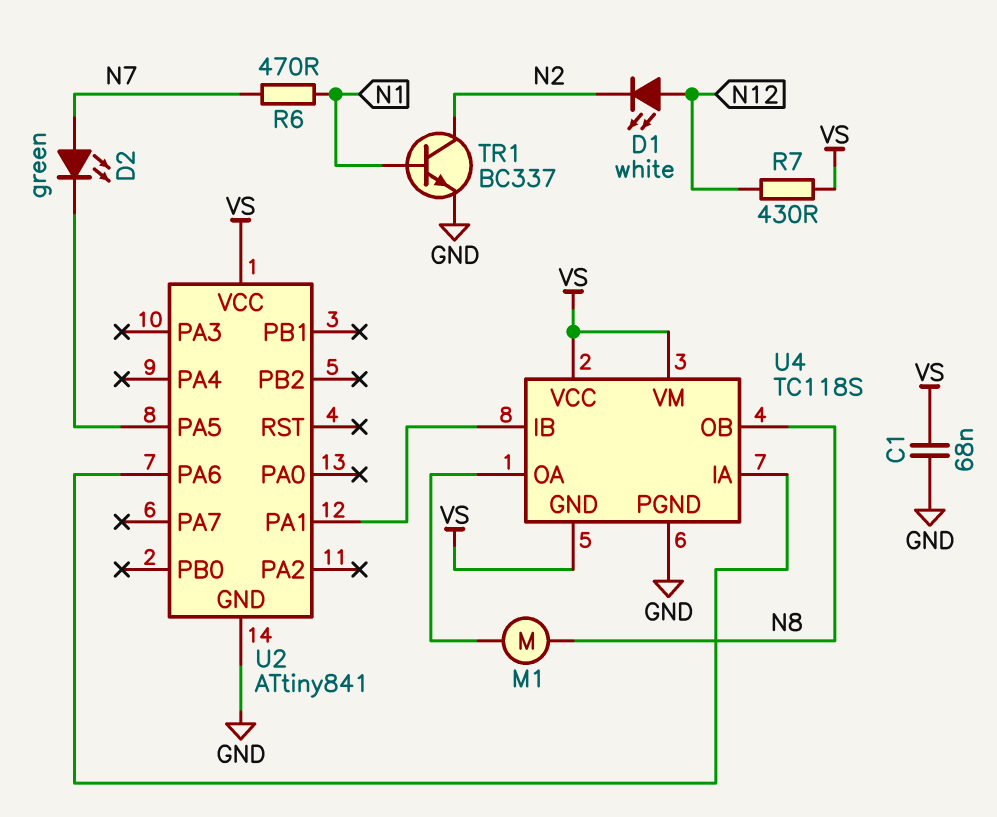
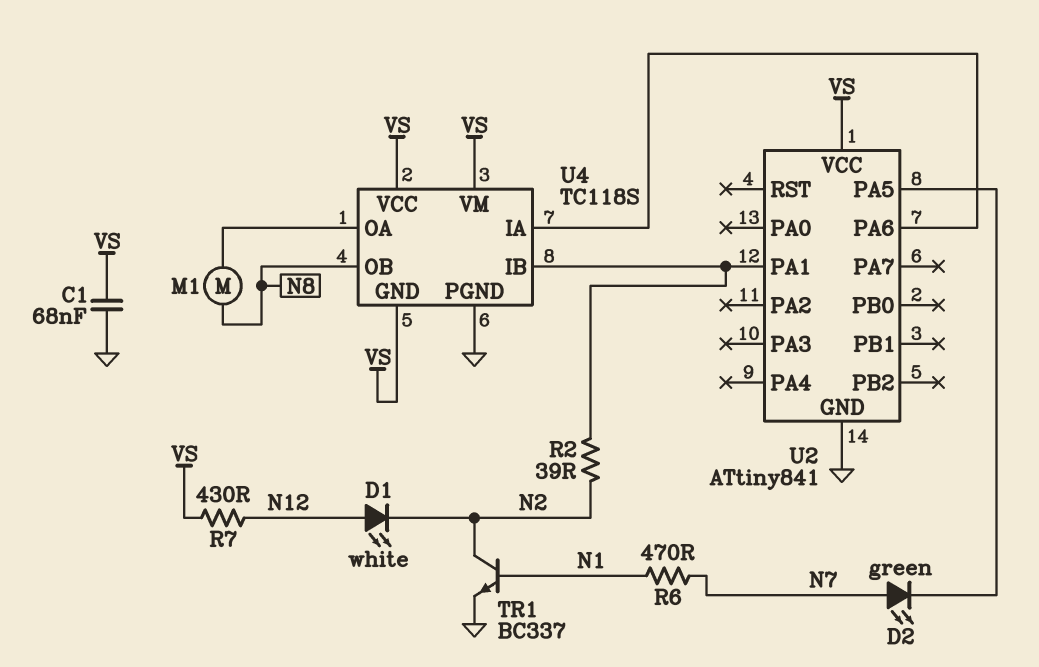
R2: none -> 39 (N2, U2/PA1)

